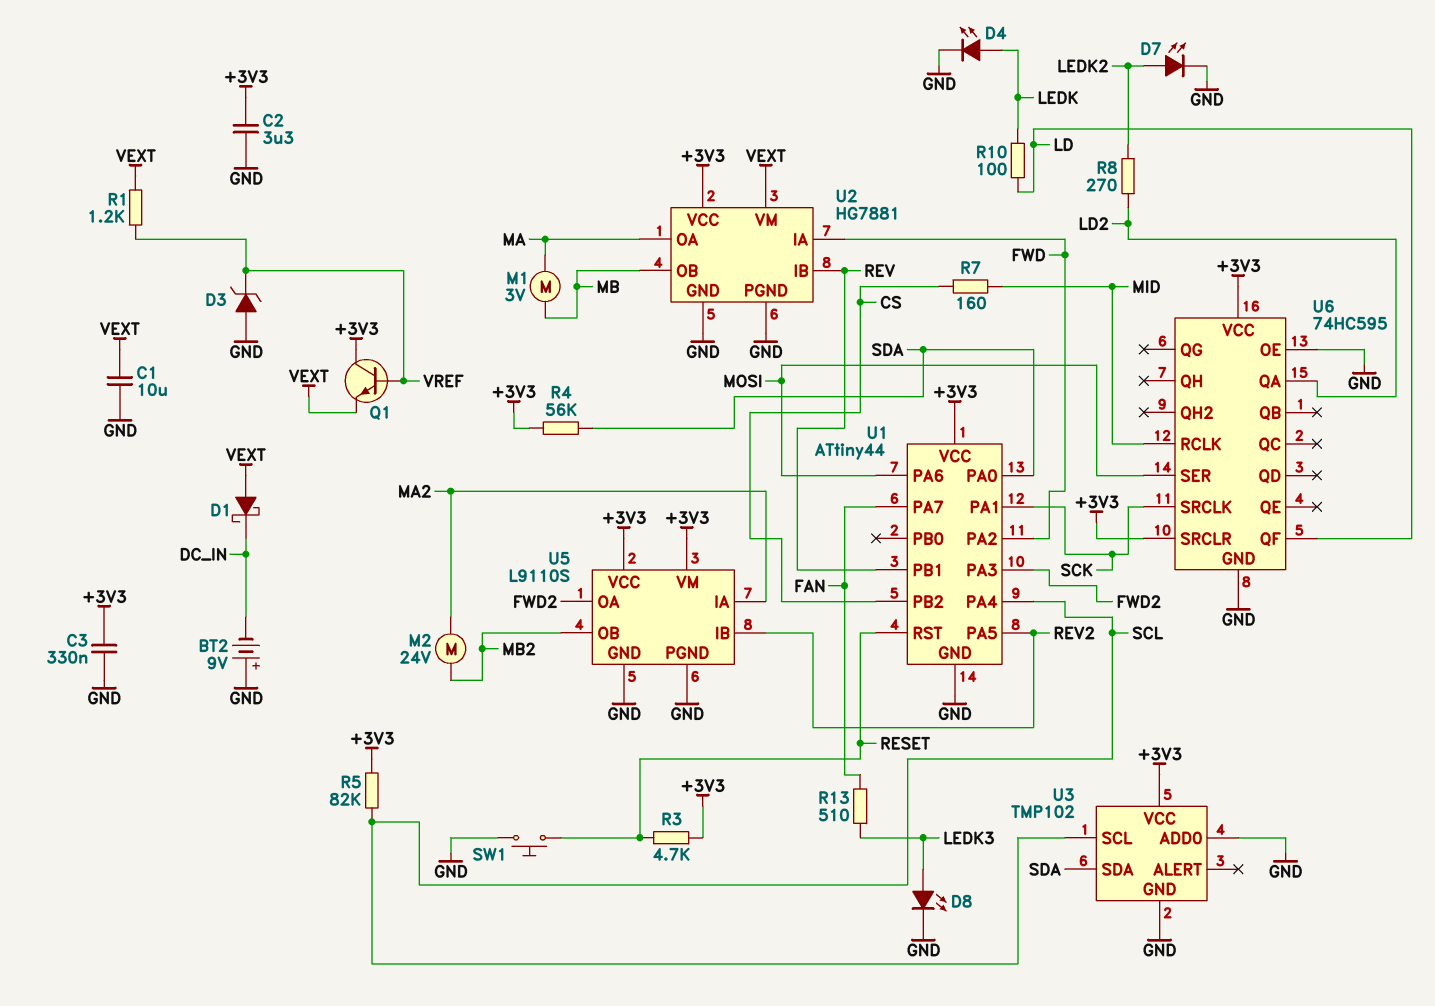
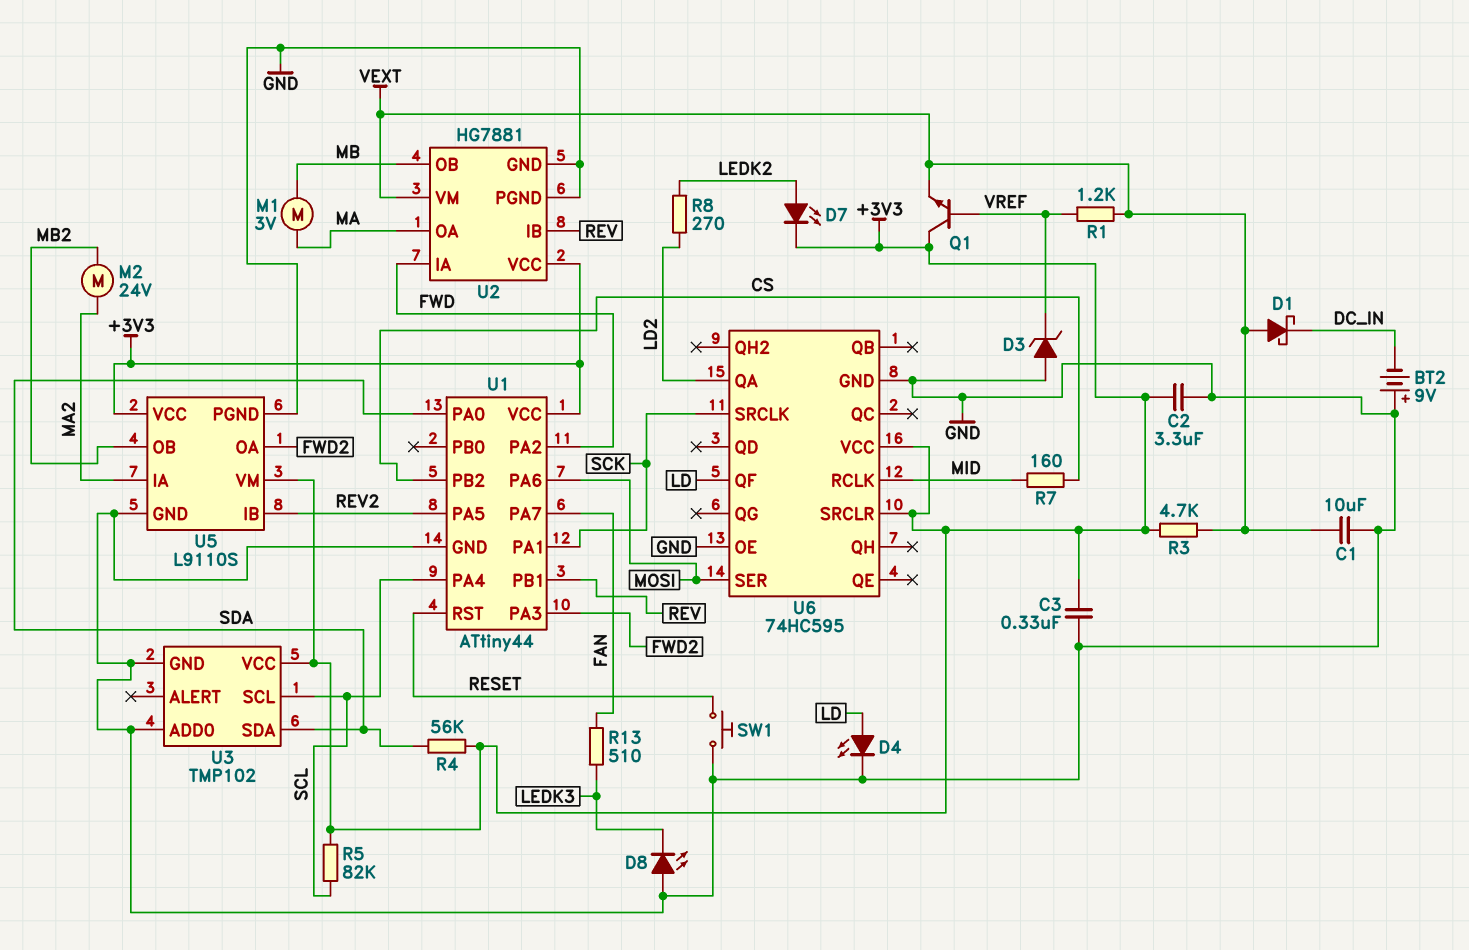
D4: LED (A LEDK, K GND) -> LED (A LD, K GND)
D7: LED (A LEDK2, K GND) -> LED (A LEDK2, K +3V3)
D8: LED (A LEDK3, K GND) -> LED (A GND, K LEDK3)
R3: 4.7k (+3V3, RESET) -> 4.7k (+3V3, VEXT)
R10: 100 (LD, LEDK) -> none

